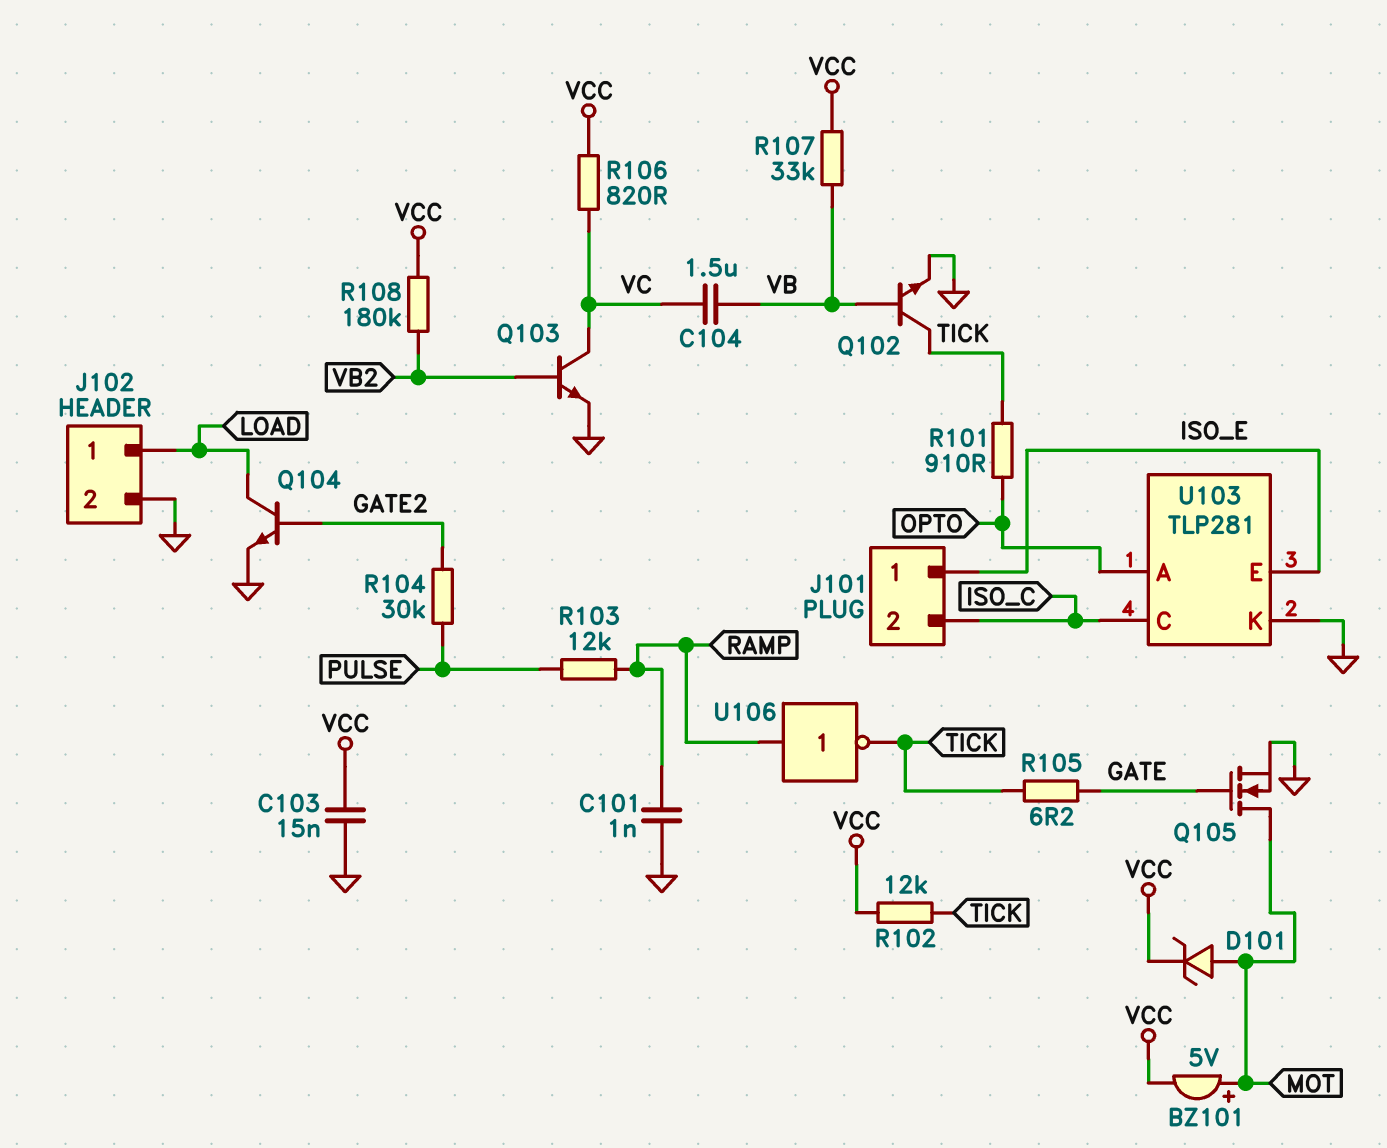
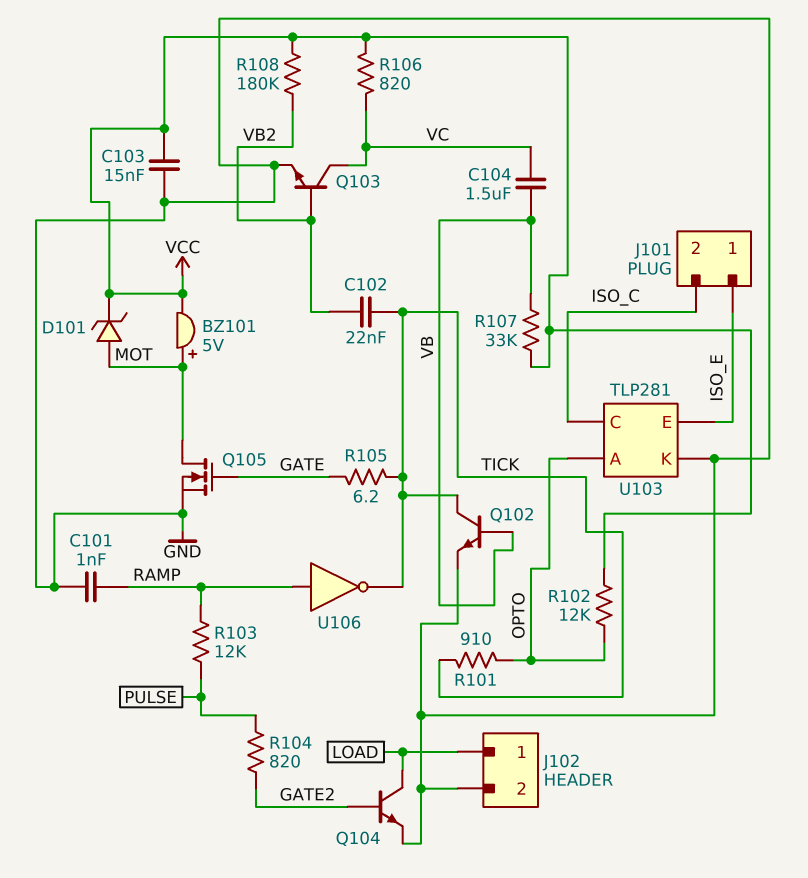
C102: none -> 22nF (TICK, VB2)
R102: 12k (TICK, VCC) -> 12k (OPTO, VCC)
R104: 30k (GATE2, PULSE) -> 820 (GATE2, PULSE)

